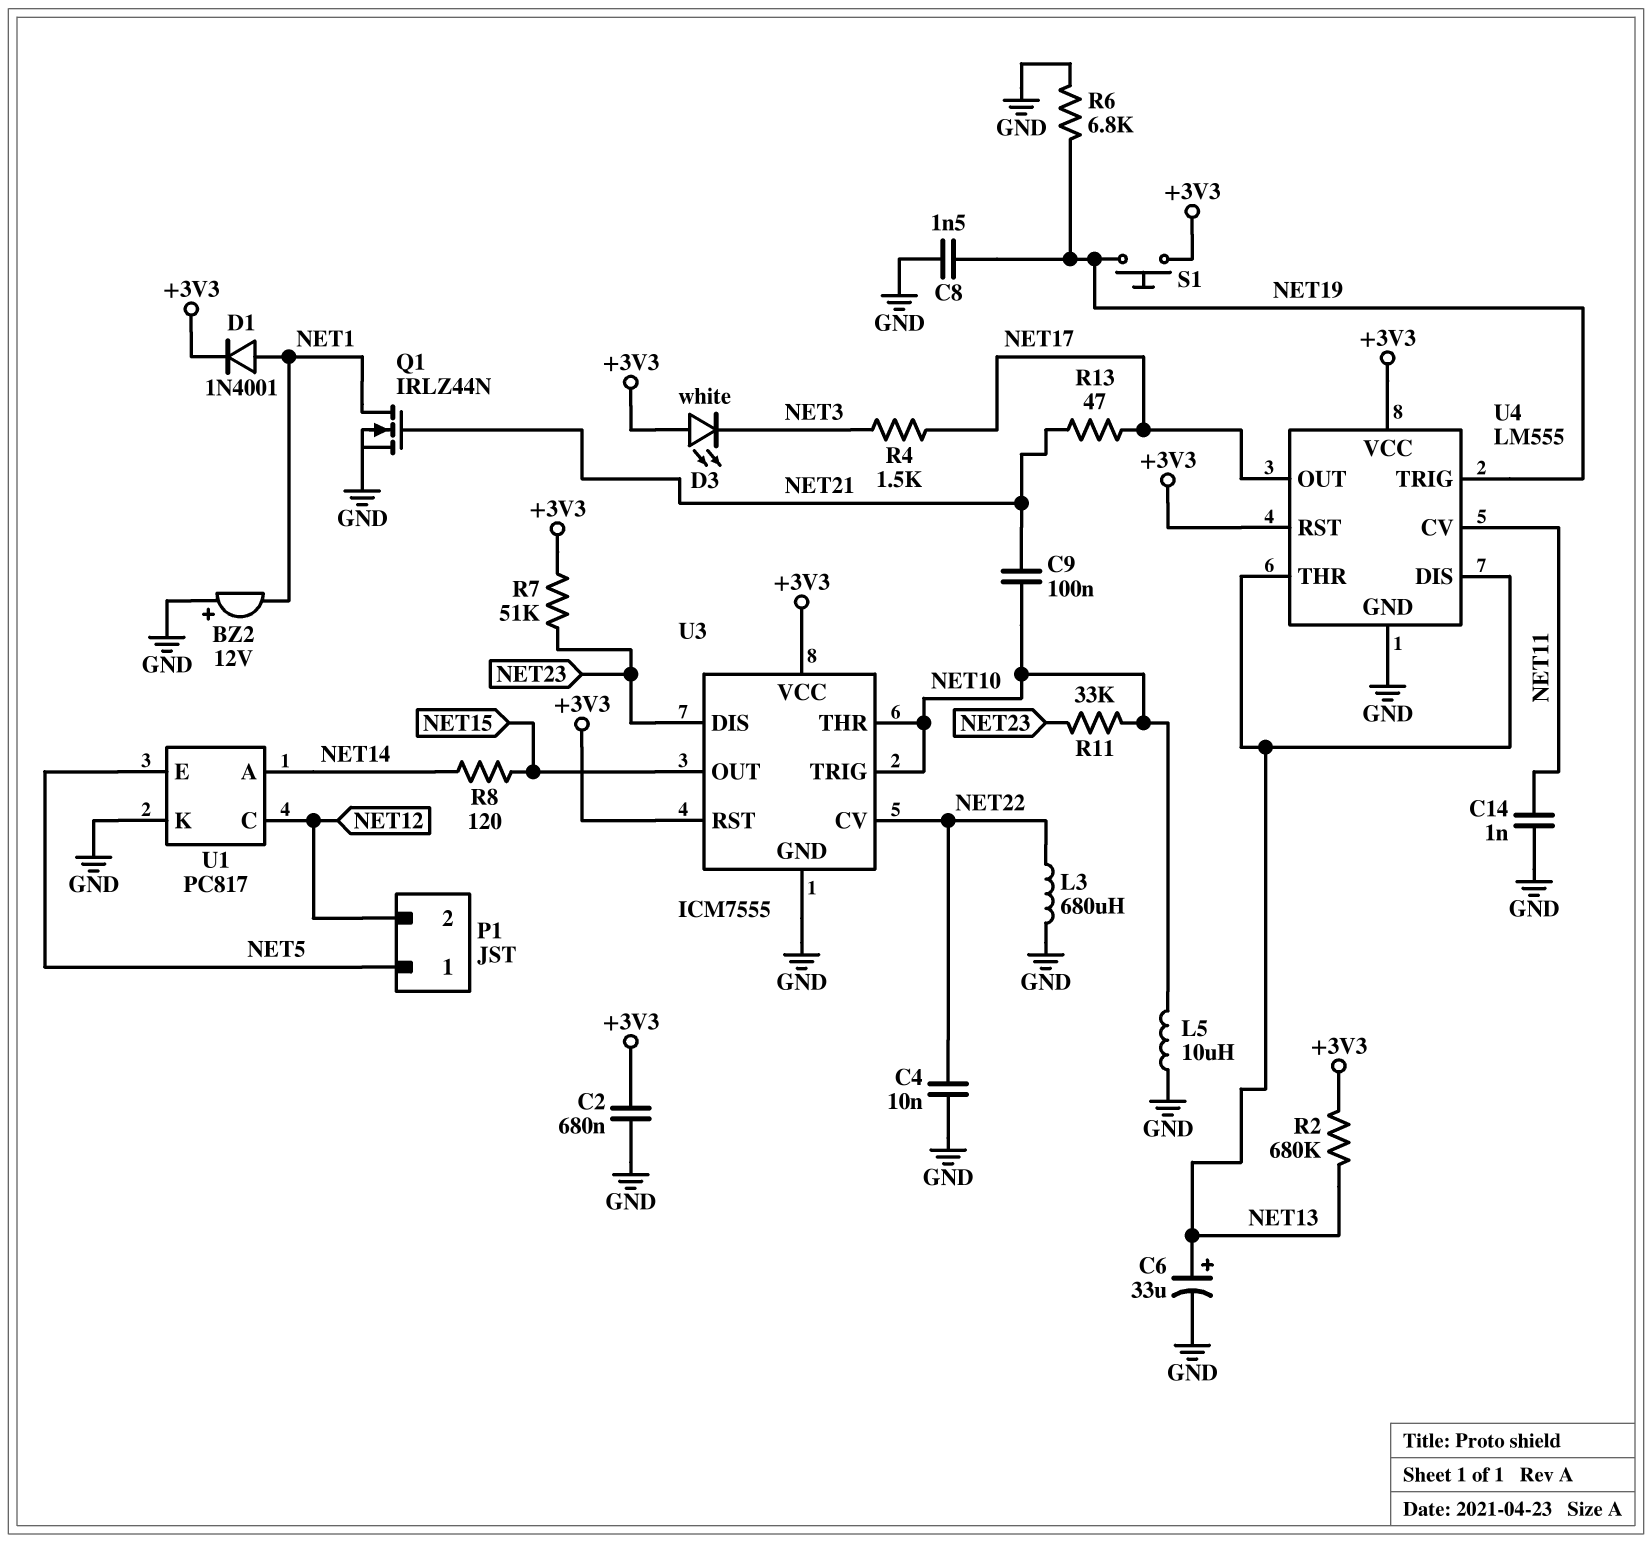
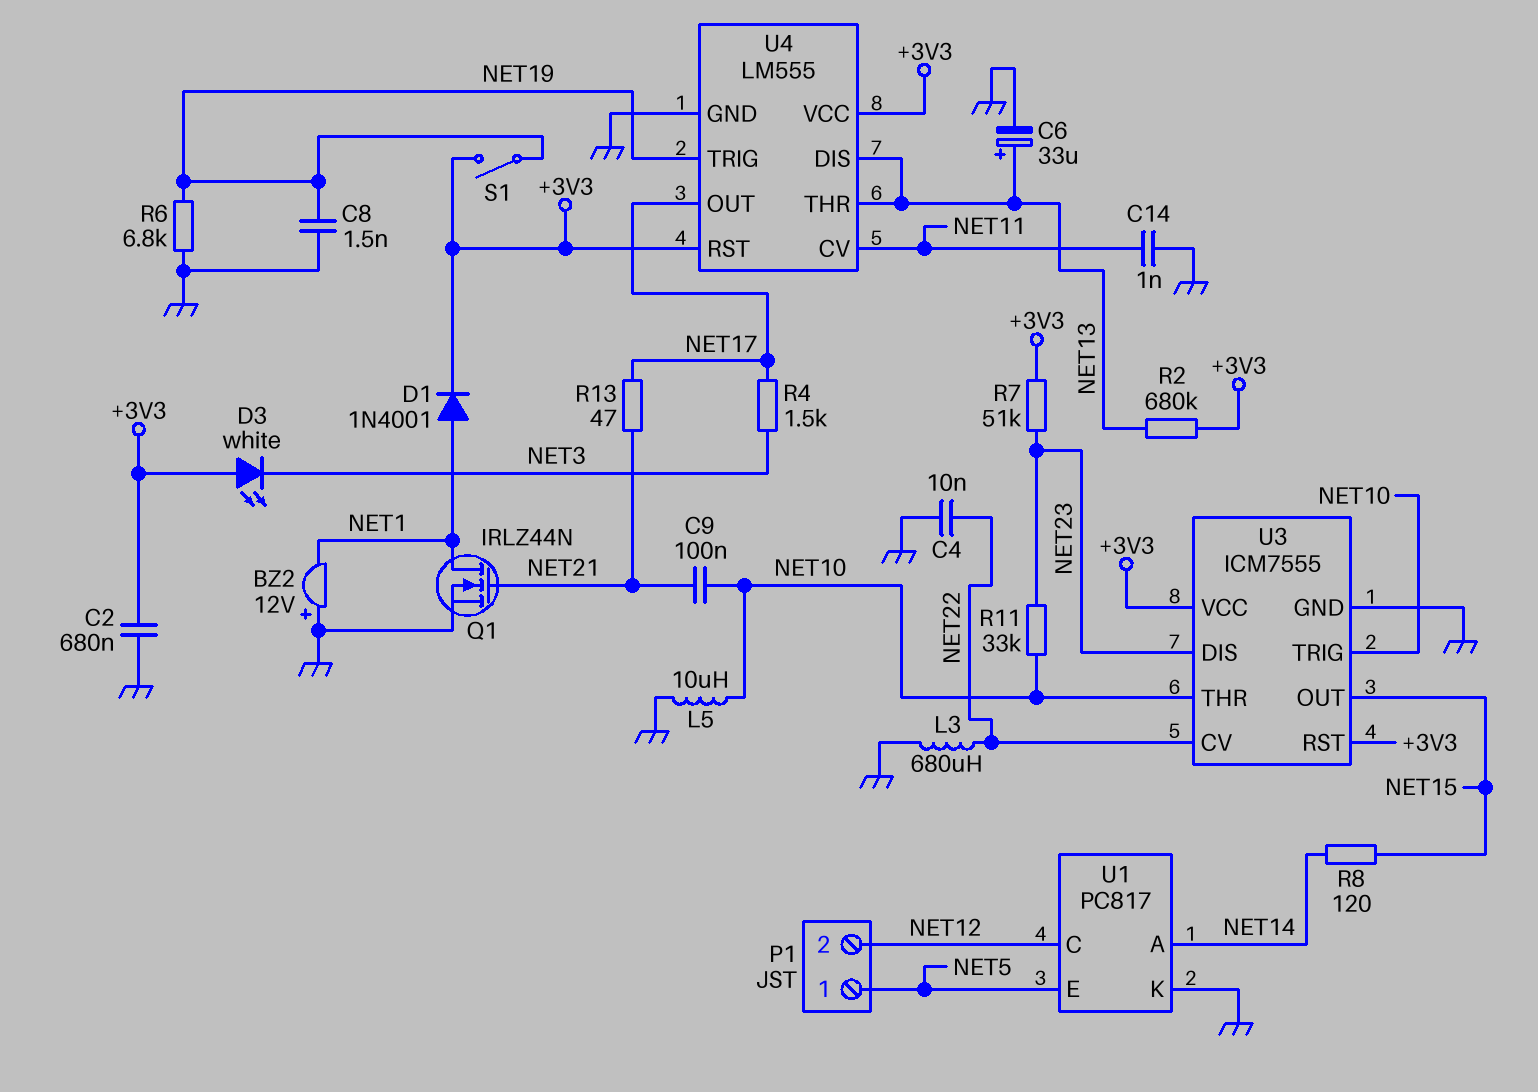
S1: button (+3V3, NET19) -> switch (+3V3, NET19)

